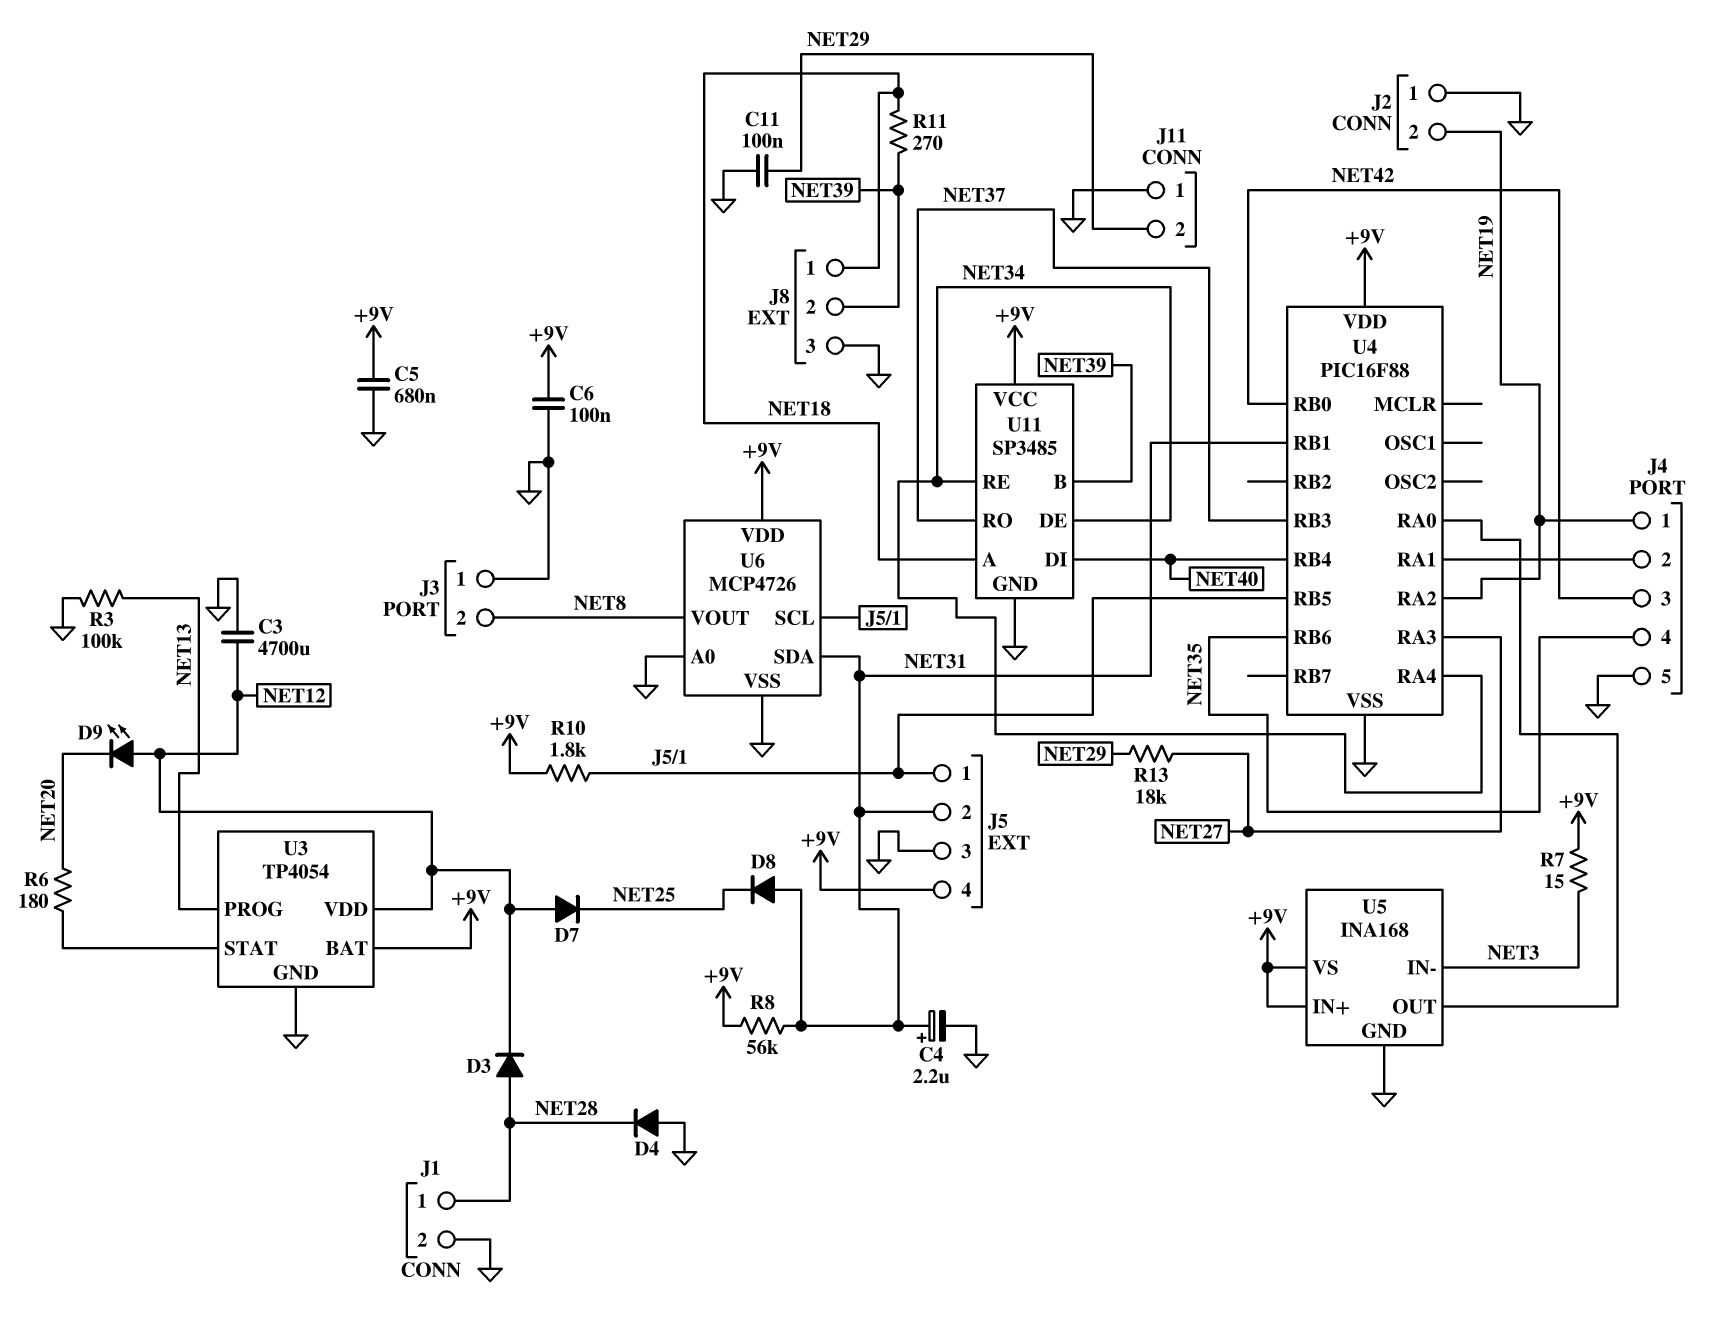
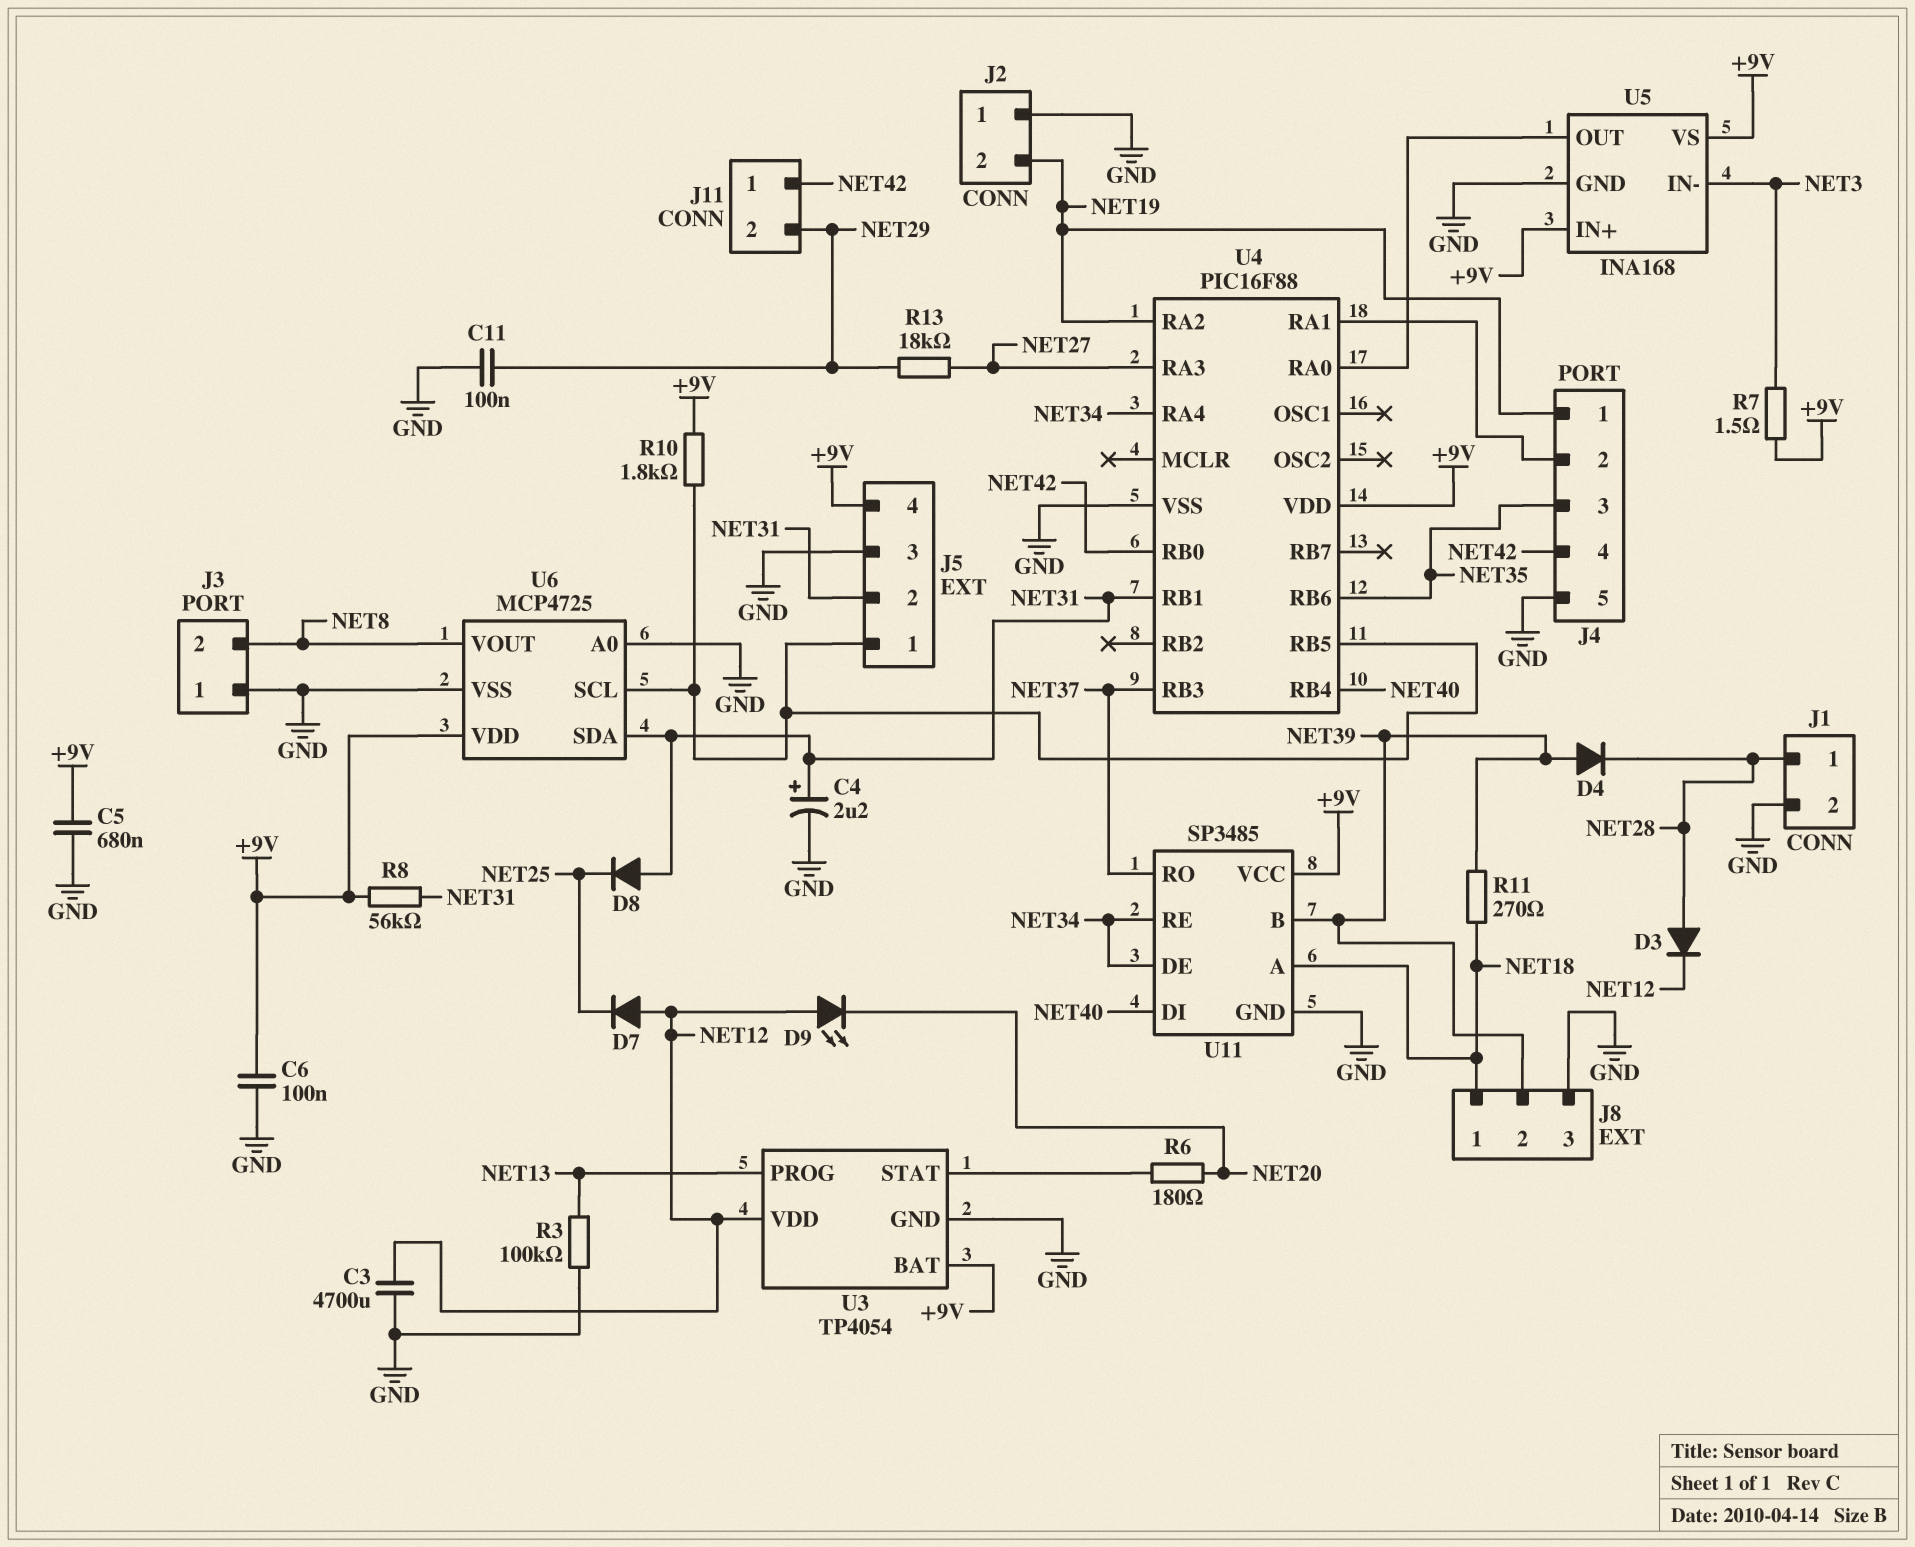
D4: diode (A GND, K NET28) -> diode (A NET39, K NET28)
J4 pin 3: NET42 -> NET35
J4 pin 4: NET35 -> NET42
J11 pin 1: GND -> NET42
R7: 15 (+9V, NET3) -> 1.5 (+9V, NET3)
U6: MCP4726 -> MCP4725

